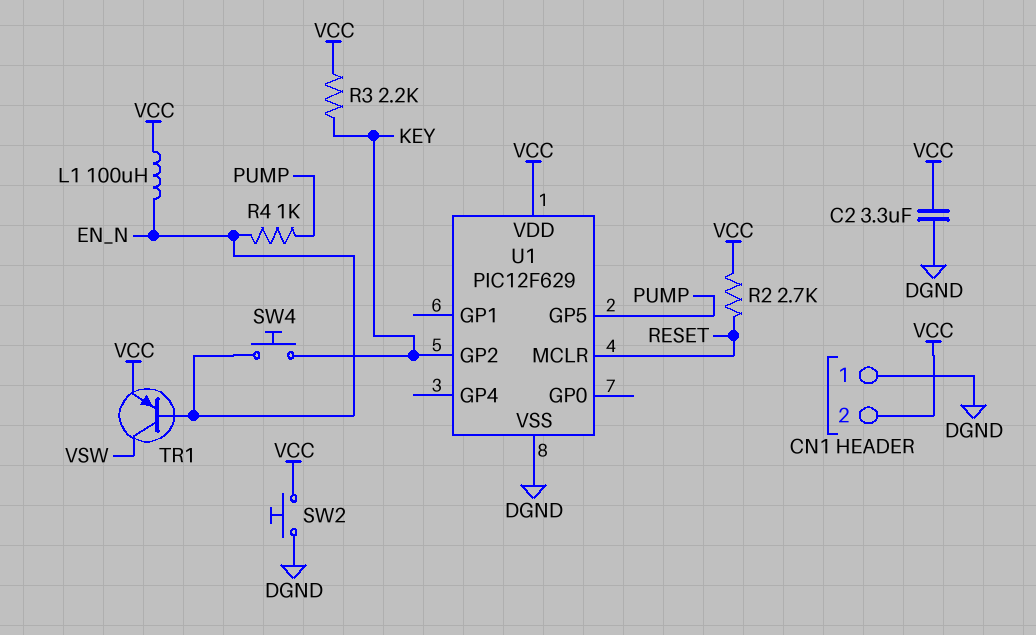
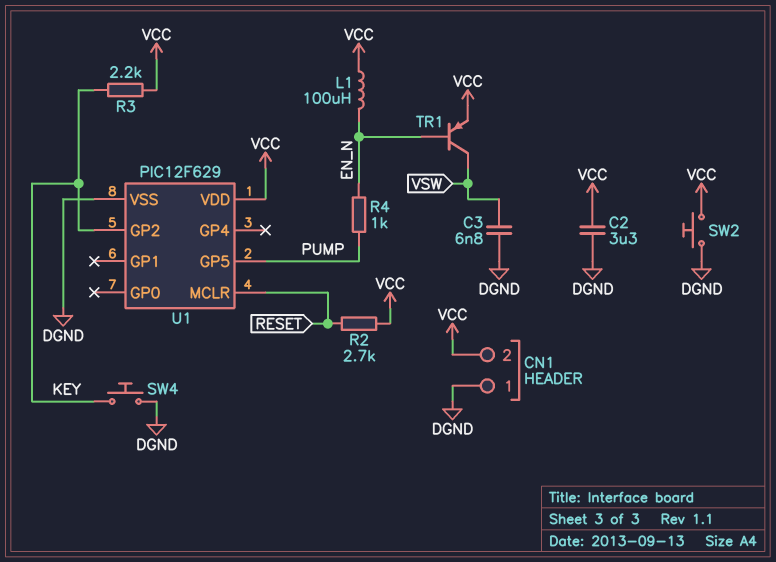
C3: none -> 6.8nF (DGND, VSW)
SW4: button (EN_N, KEY) -> button (DGND, KEY)

